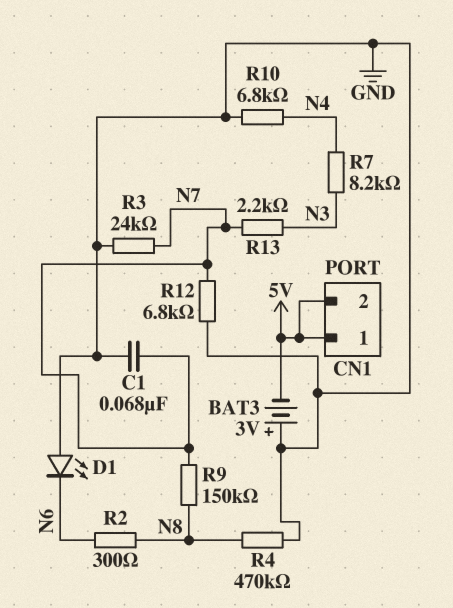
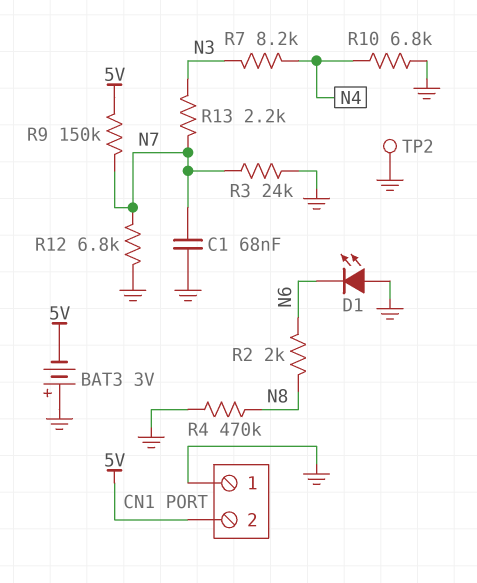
CN1 pin 1: 5V -> GND
R2: 300 (N6, N8) -> 2k (N6, N8)
R9: 150k (N7, N8) -> 150k (5V, N7)
TP2: none -> test point (GND)

